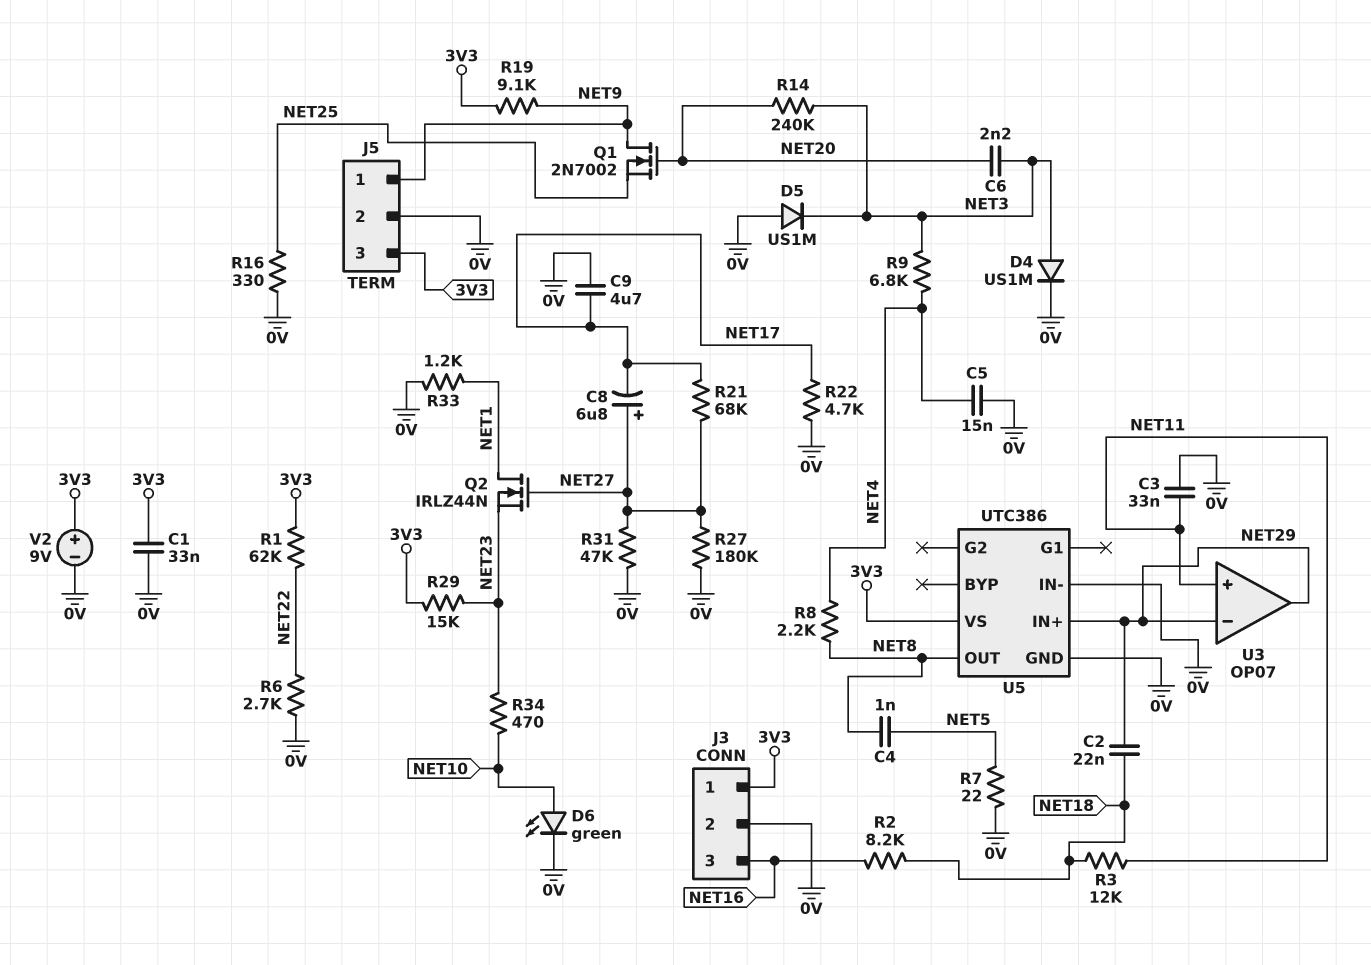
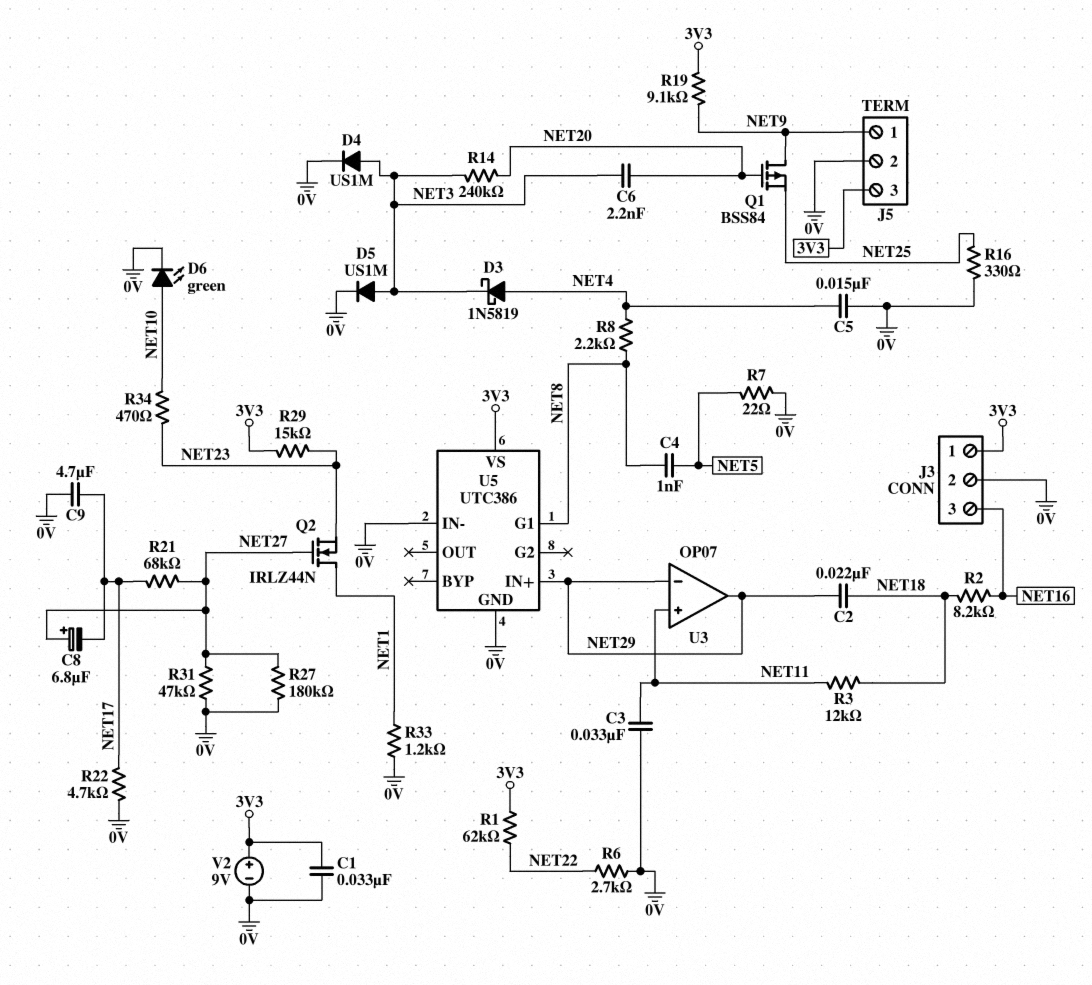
D3: none -> schottky 1N5819 (A NET4, K NET3)
D5: diode US1M (A 0V, K NET3) -> diode US1M (A NET3, K 0V)
Q1: NMOS 2N7002 (G NET20, D NET9, S NET25) -> PMOS BSS84 (G NET20, D NET9, S NET25)
R9: 6.8k (NET3, NET4) -> none
U5 pin G1: none -> NET8
U5 pin OUT: NET8 -> none

